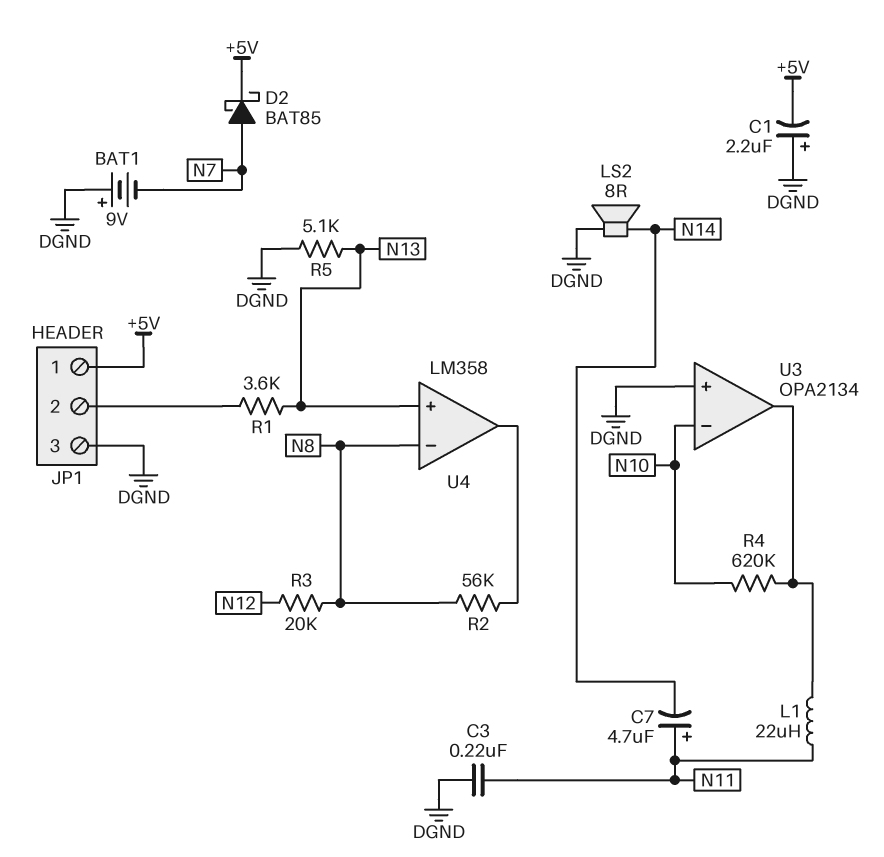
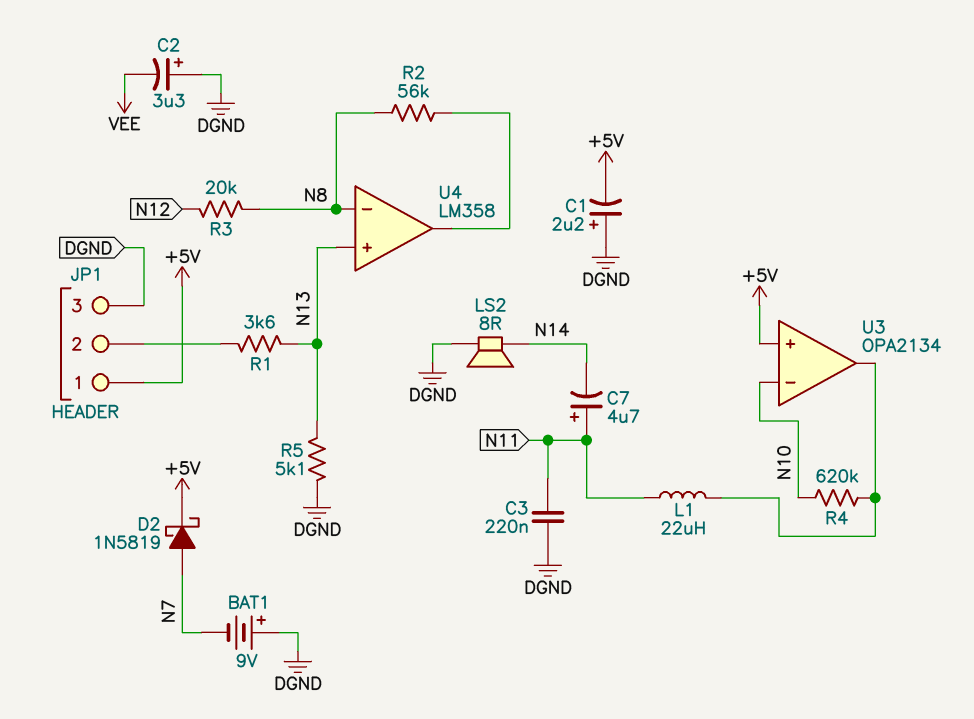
C2: none -> 3.3uF (plus DGND, minus VEE)
D2: schottky BAT85 (A N7, K +5V) -> schottky 1N5819 (A N7, K +5V)
U3 pin in+: DGND -> +5V

